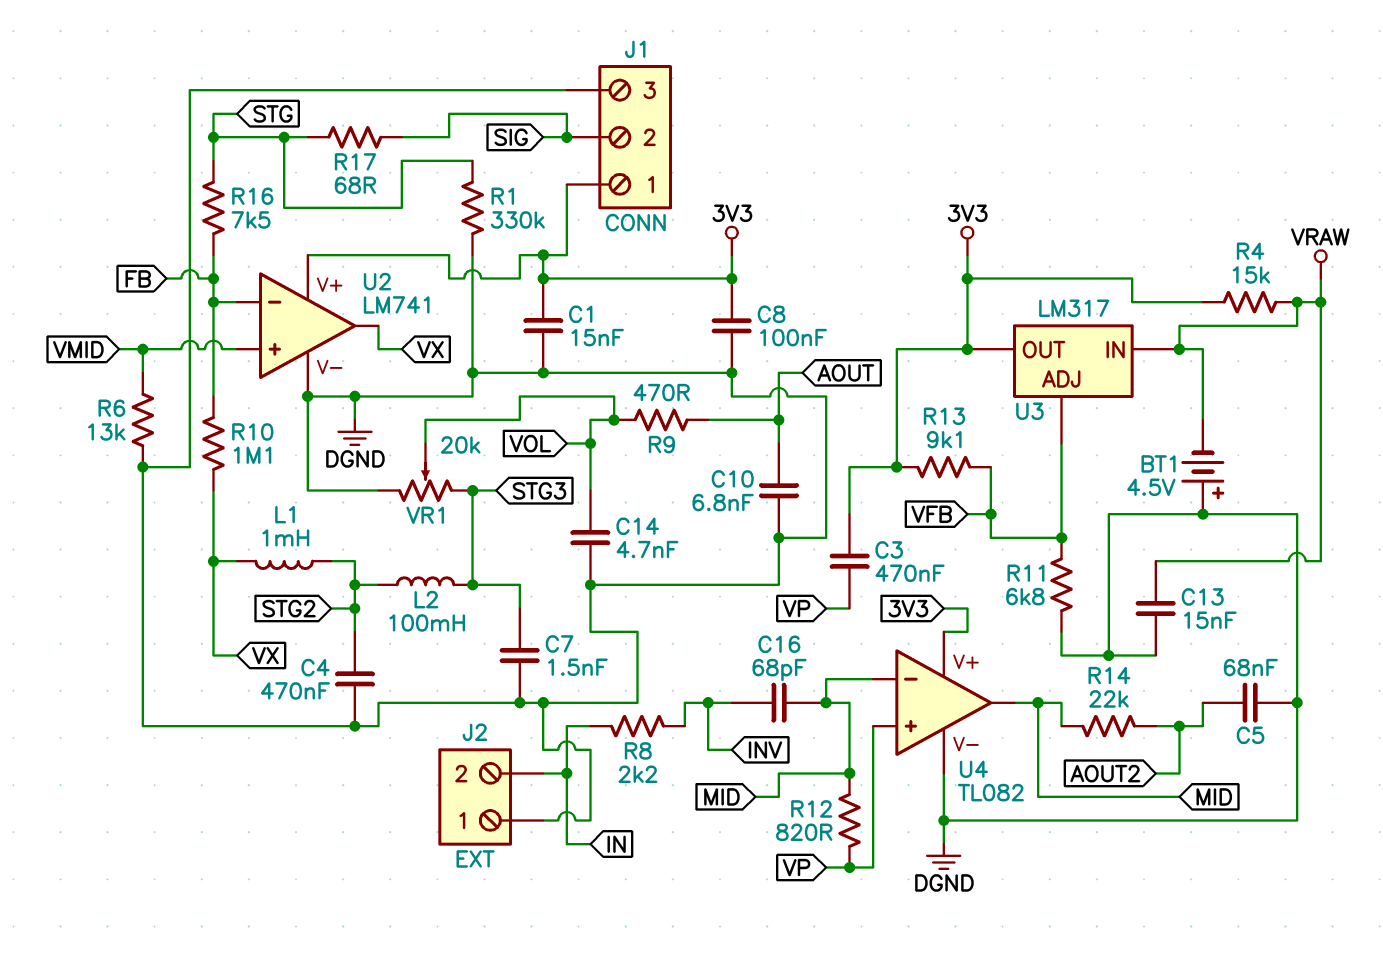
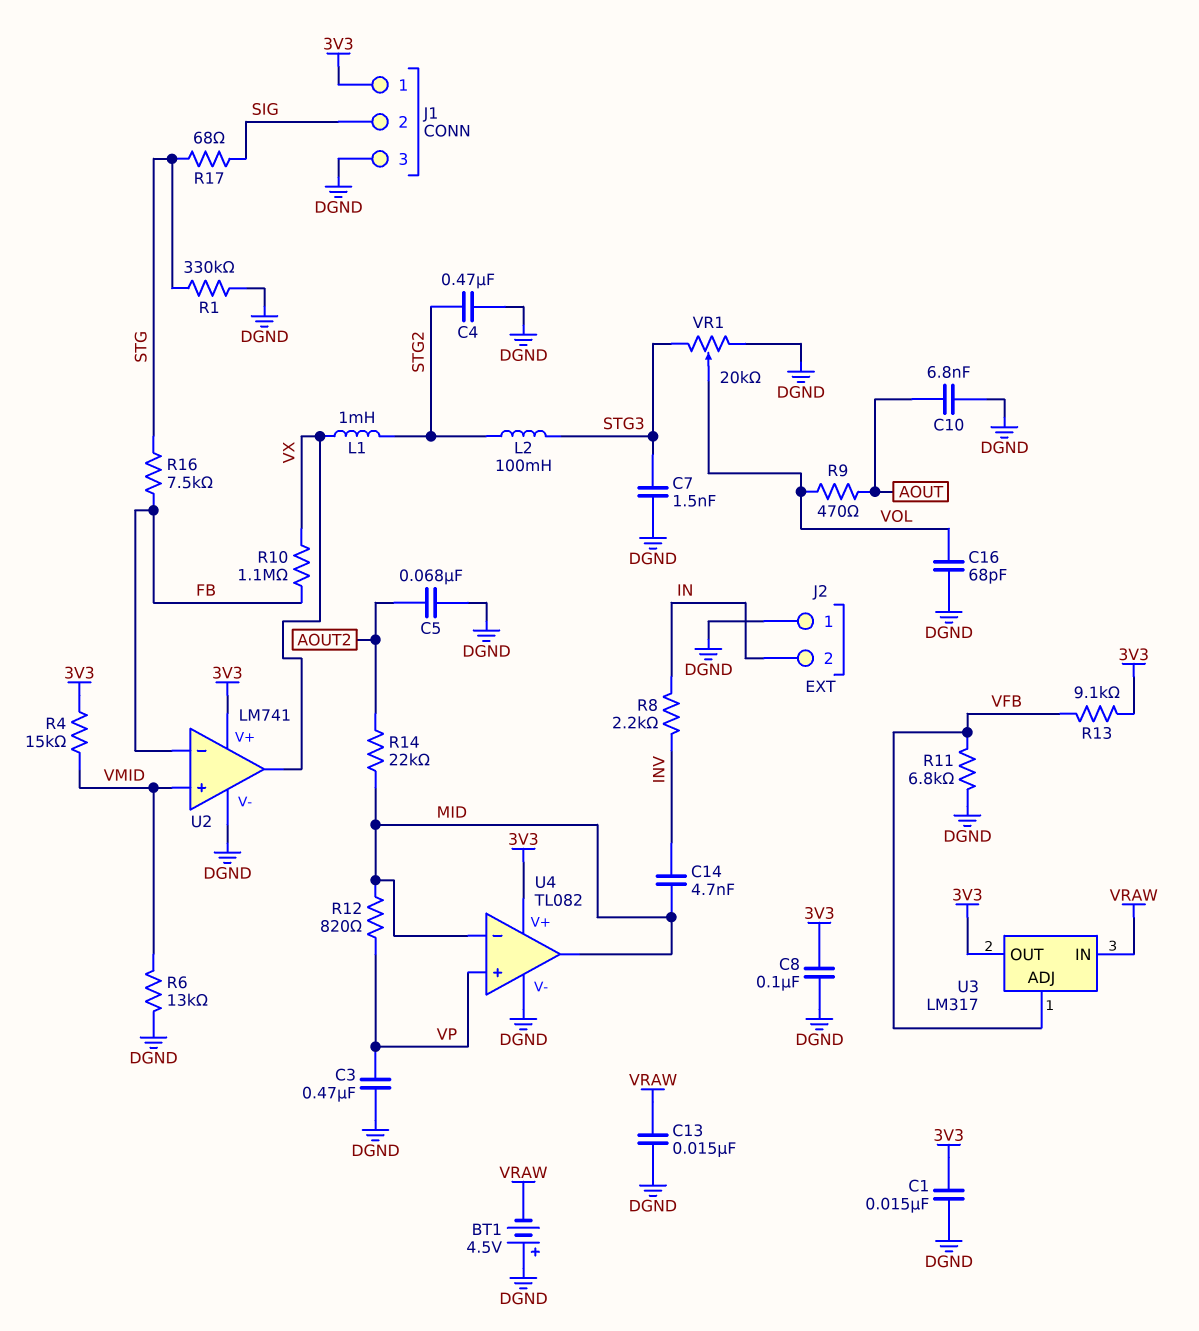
C3: 470nF (3V3, VP) -> 470nF (DGND, VP)
C14: 4.7nF (DGND, VOL) -> 4.7nF (INV, MID)
C16: 68pF (INV, MID) -> 68pF (DGND, VOL)
R4: 15k (3V3, VRAW) -> 15k (3V3, VMID)

